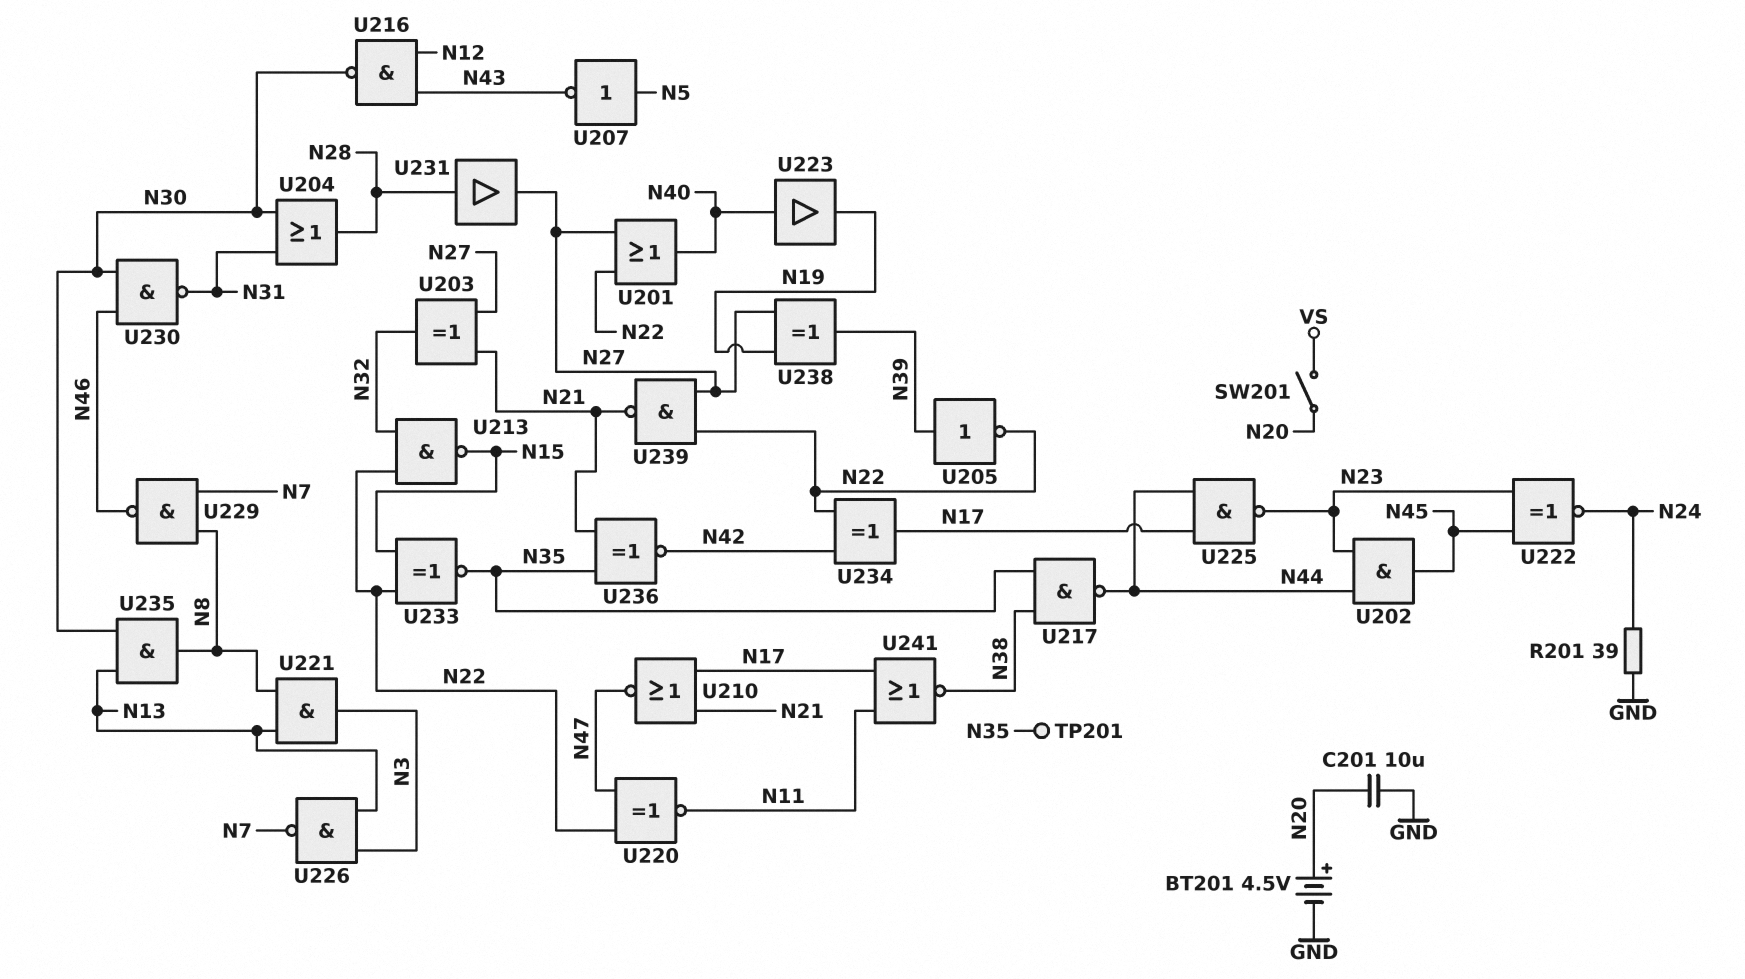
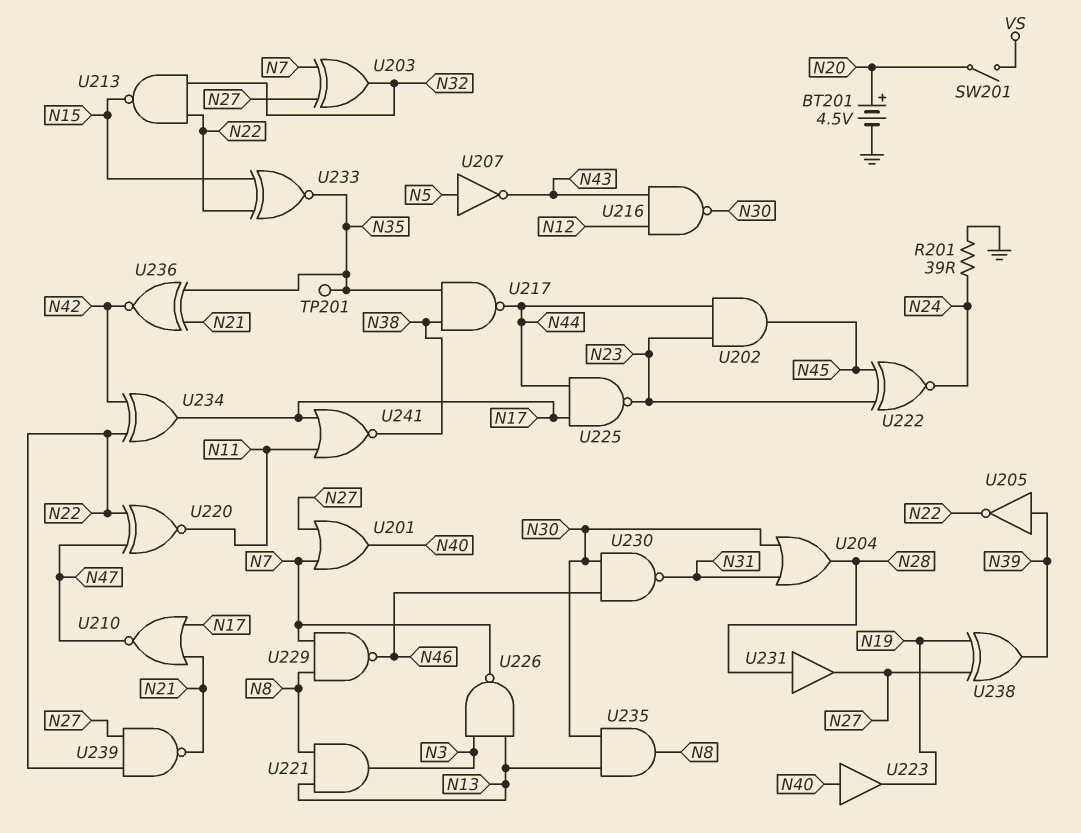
C201: 10uF (GND, N20) -> none
U201: OR (in N22, in N27, out N40) -> OR (in N7, in N27, out N40)
U203: XOR (in N21, in N27, out N32) -> XOR (in N7, in N27, out N32)

